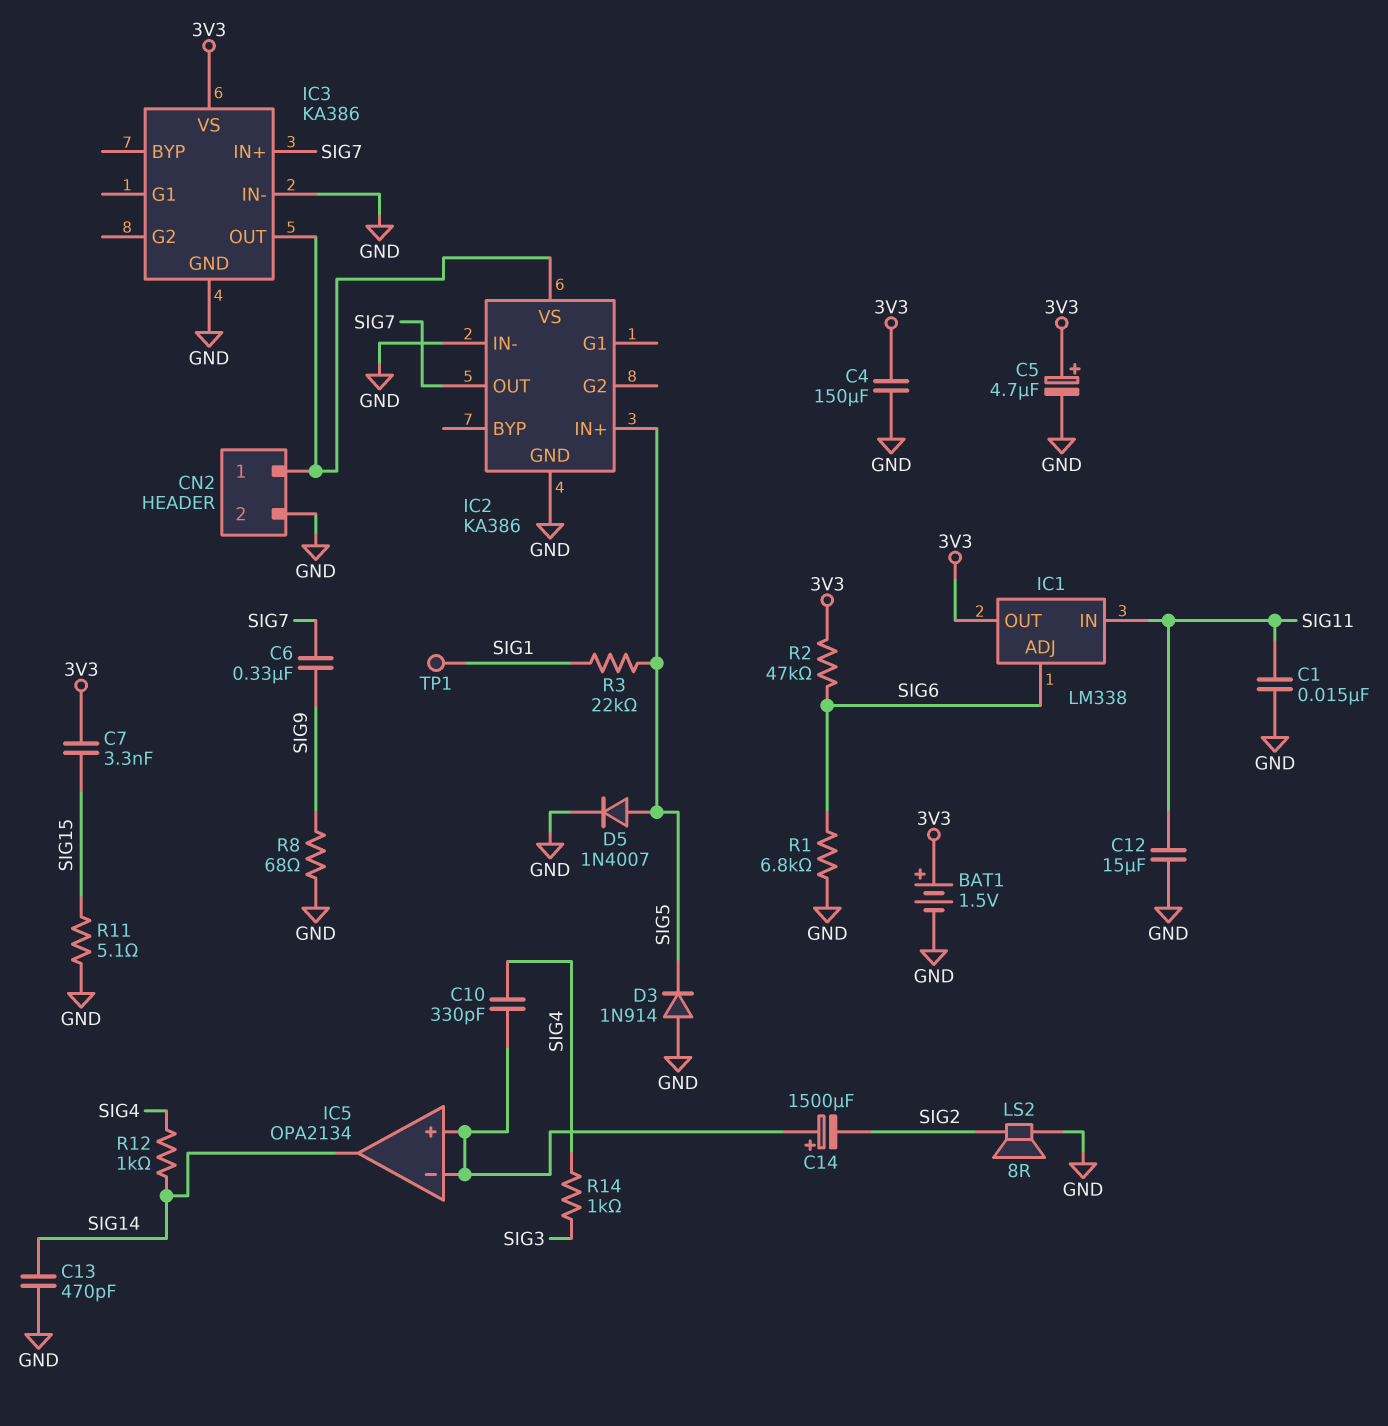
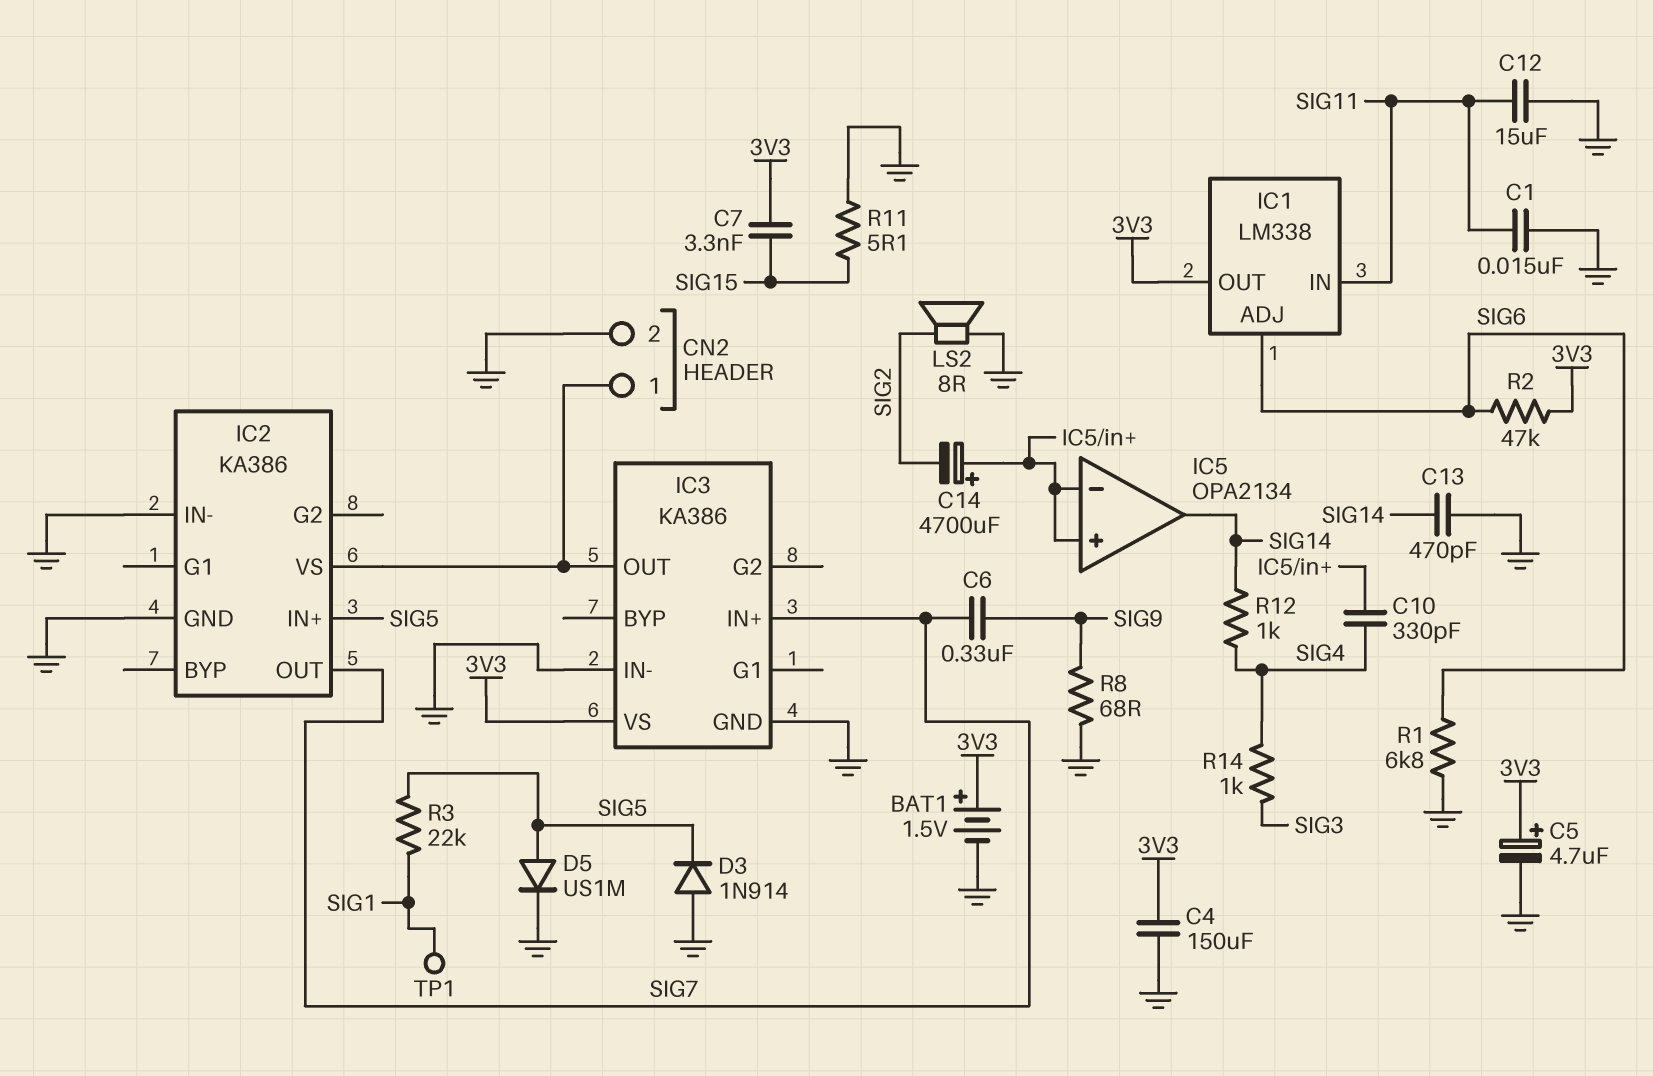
C14: 1500uF (plus IC5/in+, minus SIG2) -> 4700uF (plus IC5/in+, minus SIG2)
D5: diode 1N4007 (A SIG5, K GND) -> diode US1M (A SIG5, K GND)

